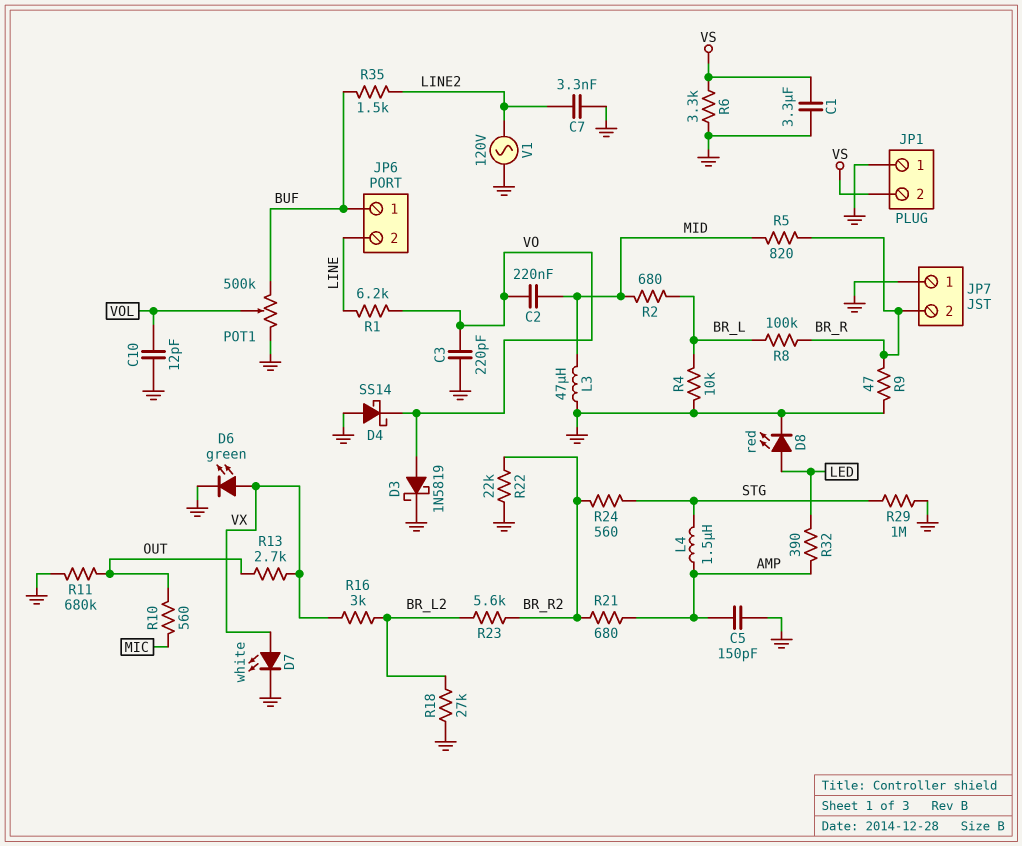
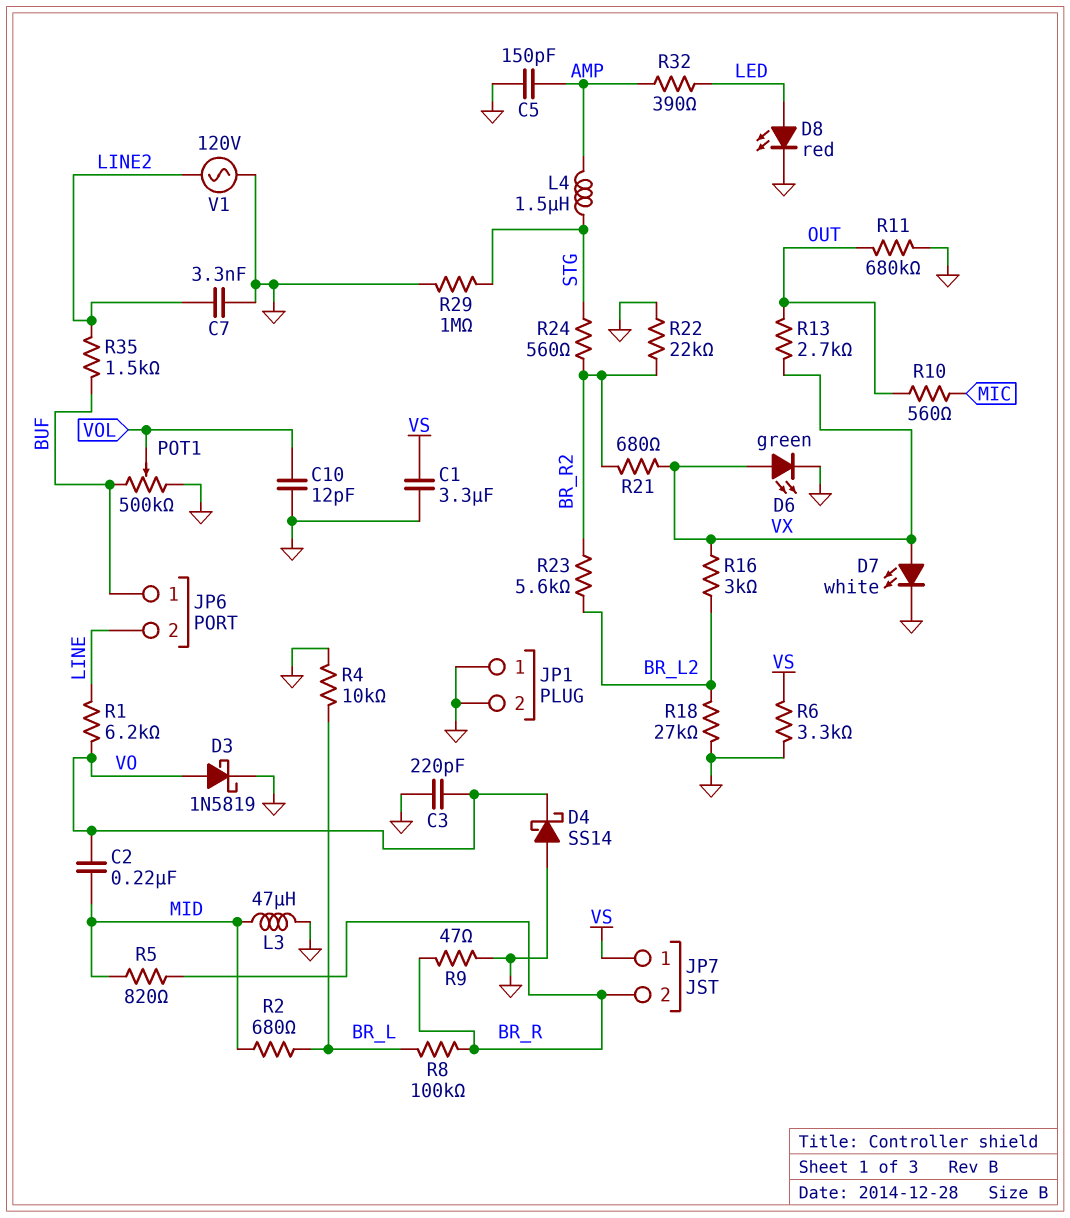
JP1 pin 2: VS -> GND
JP7 pin 1: GND -> VS
R21: 680 (AMP, BR_R2) -> 680 (BR_R2, VX)

